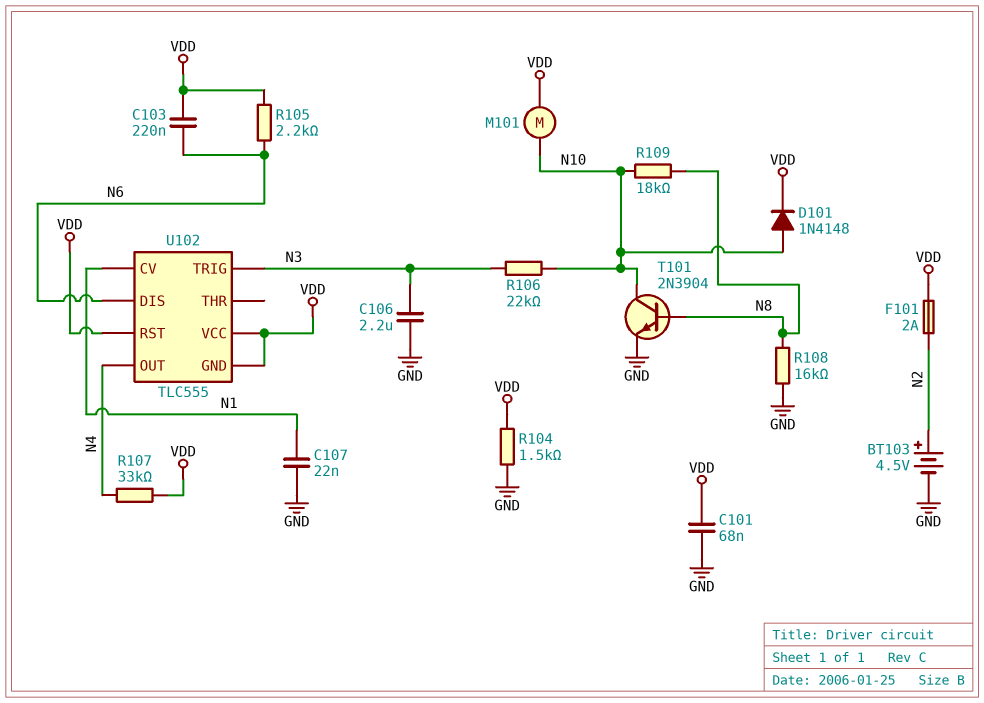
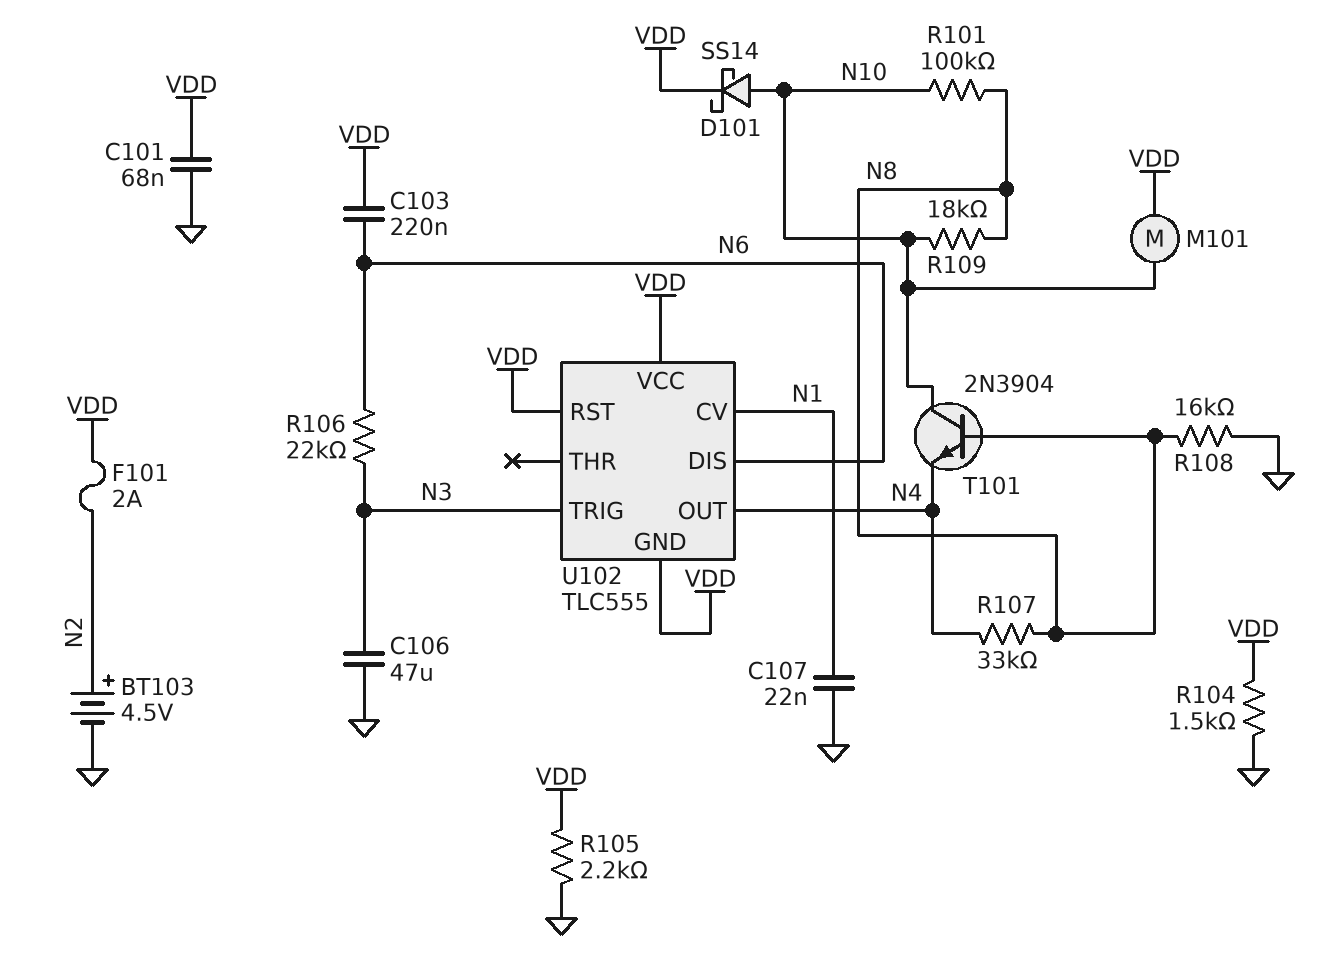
C106: 2.2uF (GND, N3) -> 47uF (GND, N3)
D101: diode 1N4148 (A N10, K VDD) -> schottky SS14 (A N10, K VDD)
R101: none -> 100k (N8, N10)
R105: 2.2k (N6, VDD) -> 2.2k (GND, VDD)
R106: 22k (N3, N10) -> 22k (N3, N6)
R107: 33k (N4, VDD) -> 33k (N4, N8)
T101: NPN 2N3904 (B N8, C N10, E GND) -> NPN 2N3904 (B N8, C N10, E N4)

